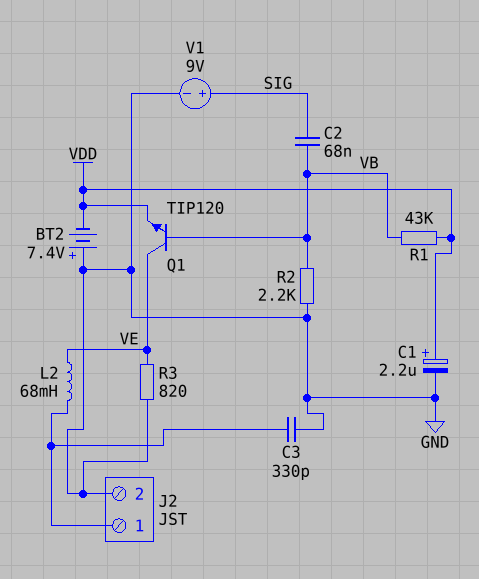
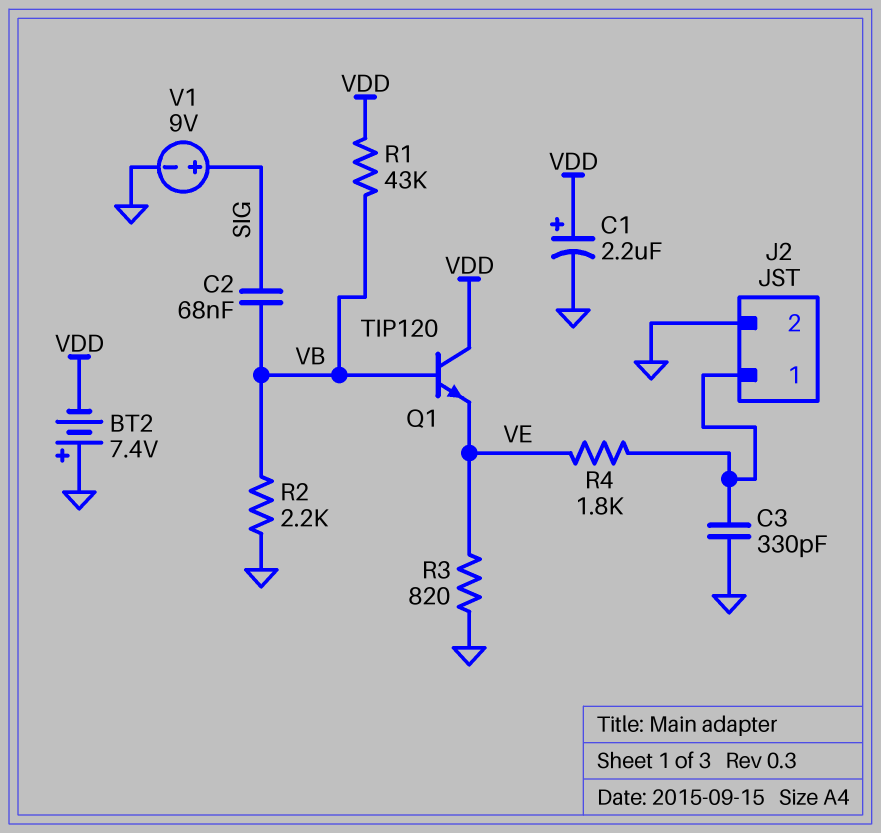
L2: 68mH (J2/1, VE) -> none
Q1: NPN TIP120 (B VB, C VE, E VDD) -> NPN TIP120 (B VB, C VDD, E VE)
R4: none -> 1.8k (J2/1, VE)

